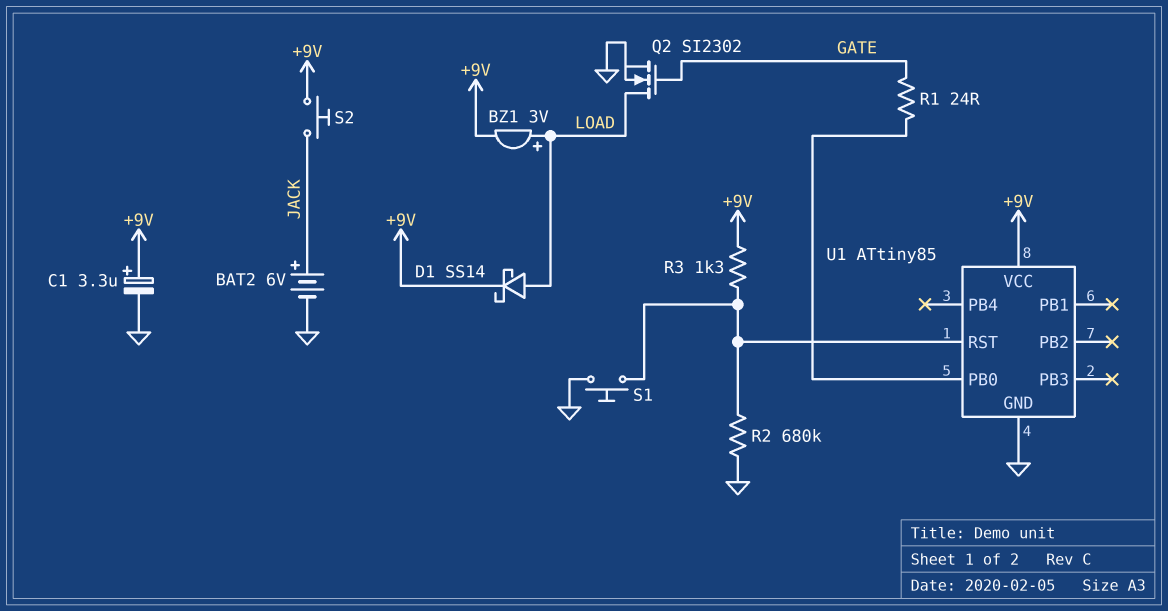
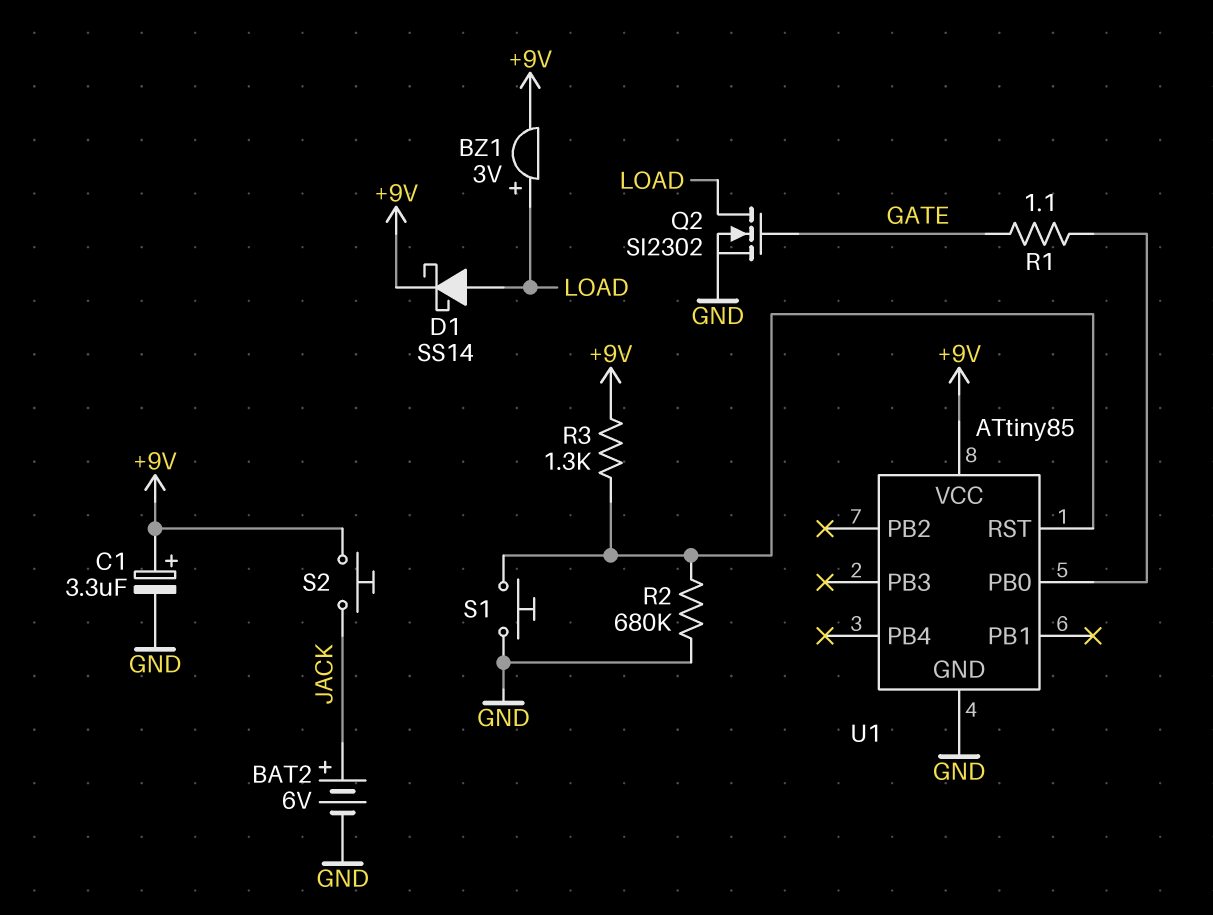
R1: 24 (GATE, U1/PB0) -> 1.1 (GATE, U1/PB0)

